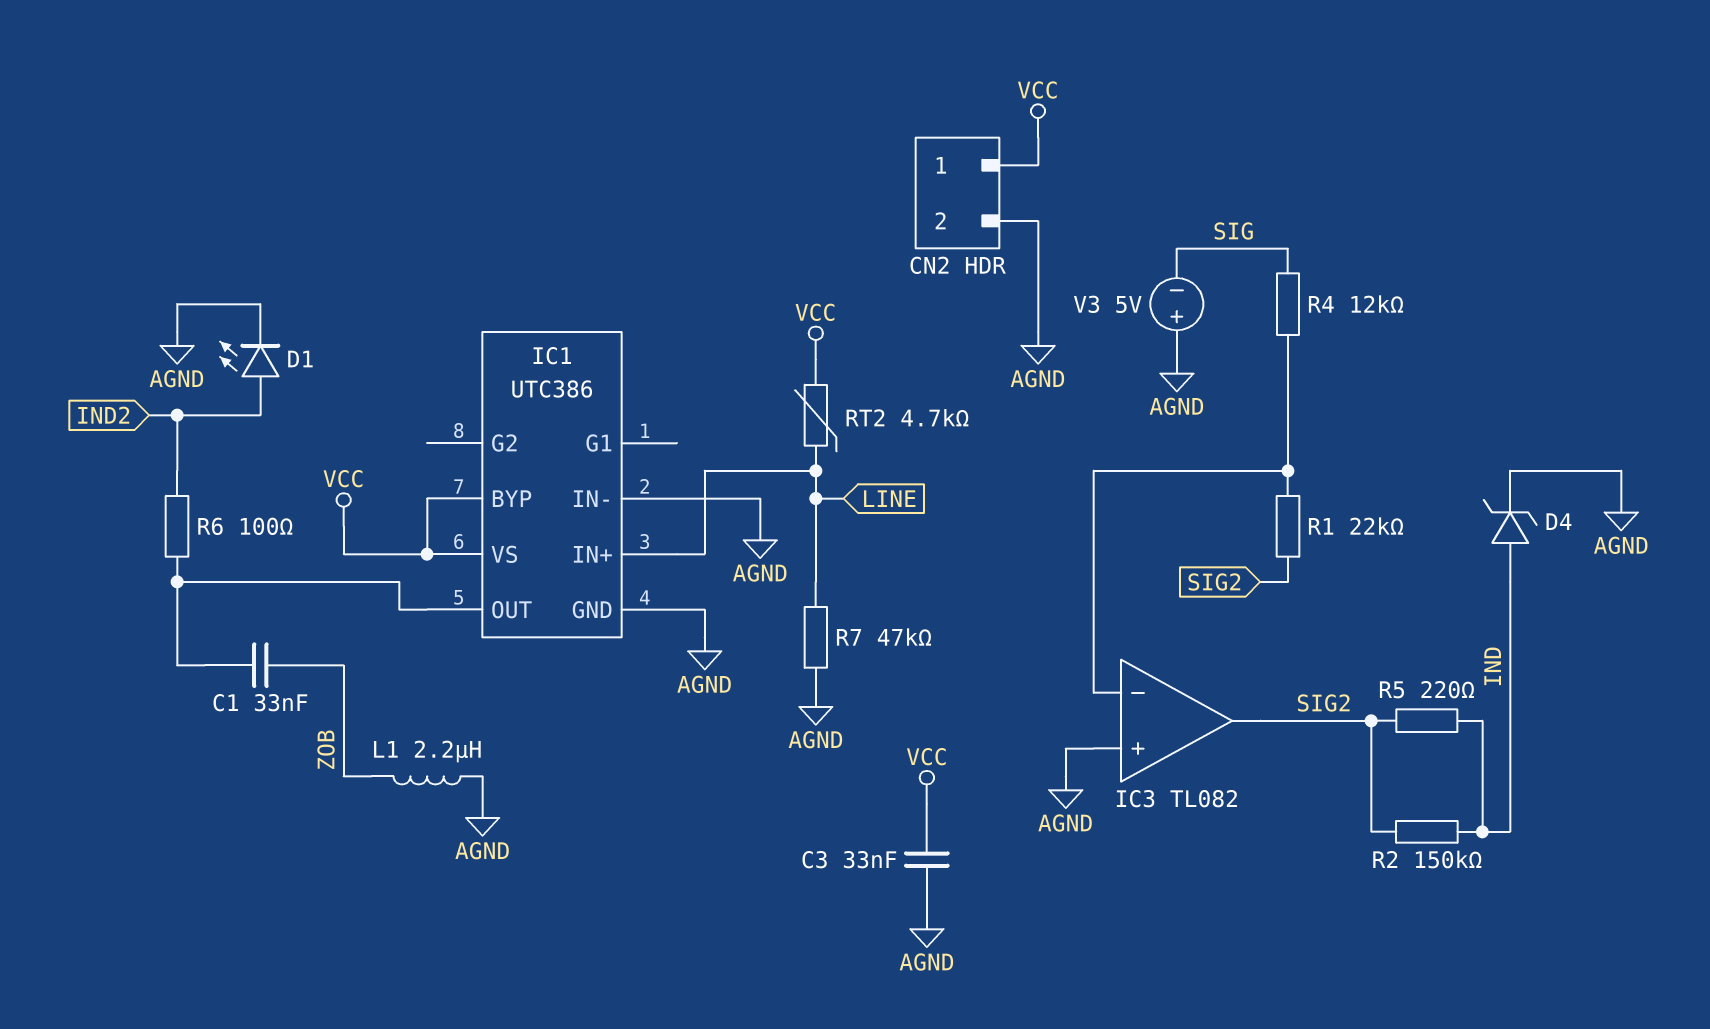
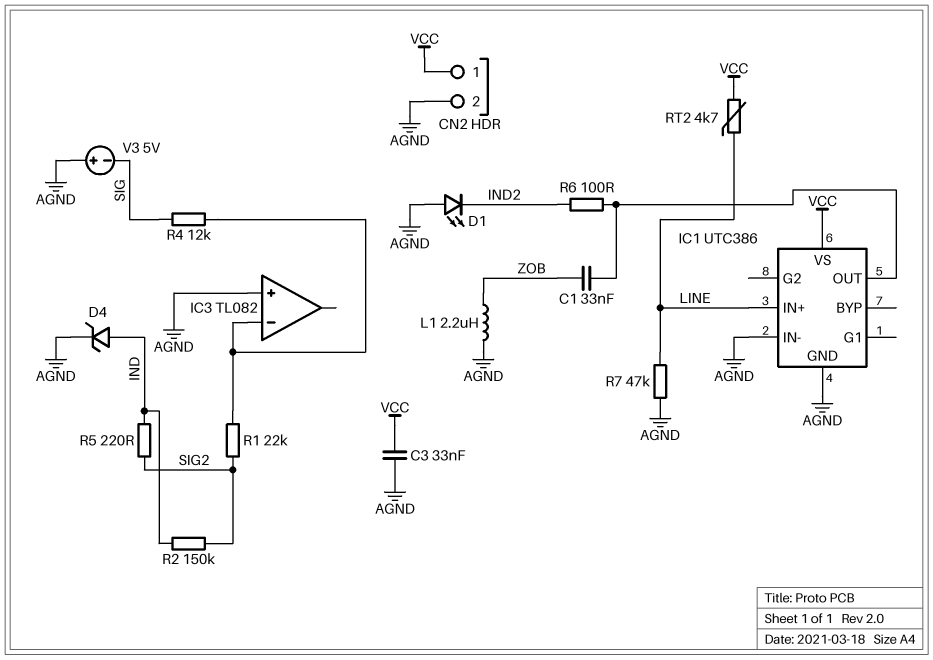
D1: LED (A IND2, K AGND) -> LED (A AGND, K IND2)
IC1 pin BYP: VCC -> none
IC3 pin out: SIG2 -> none

